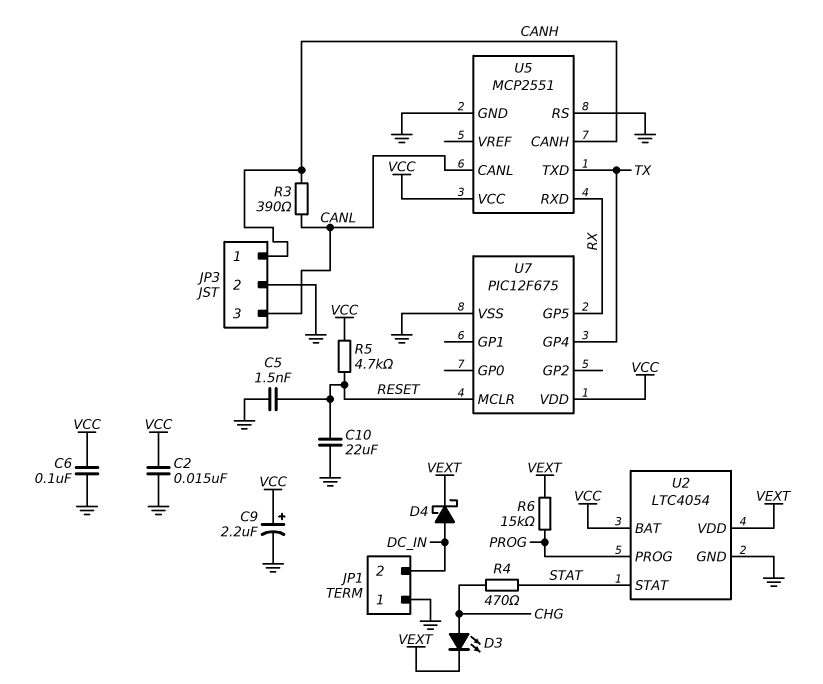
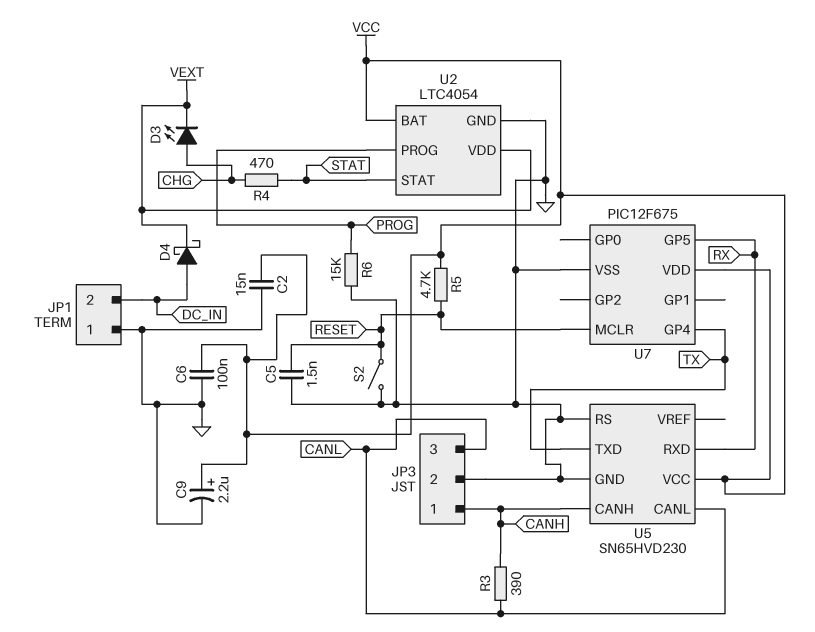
C10: 22uF (GND, RESET) -> none
R6: 15k (PROG, VEXT) -> 15k (GND, PROG)
S2: none -> switch (GND, RESET)
U5: MCP2551 -> SN65HVD230

